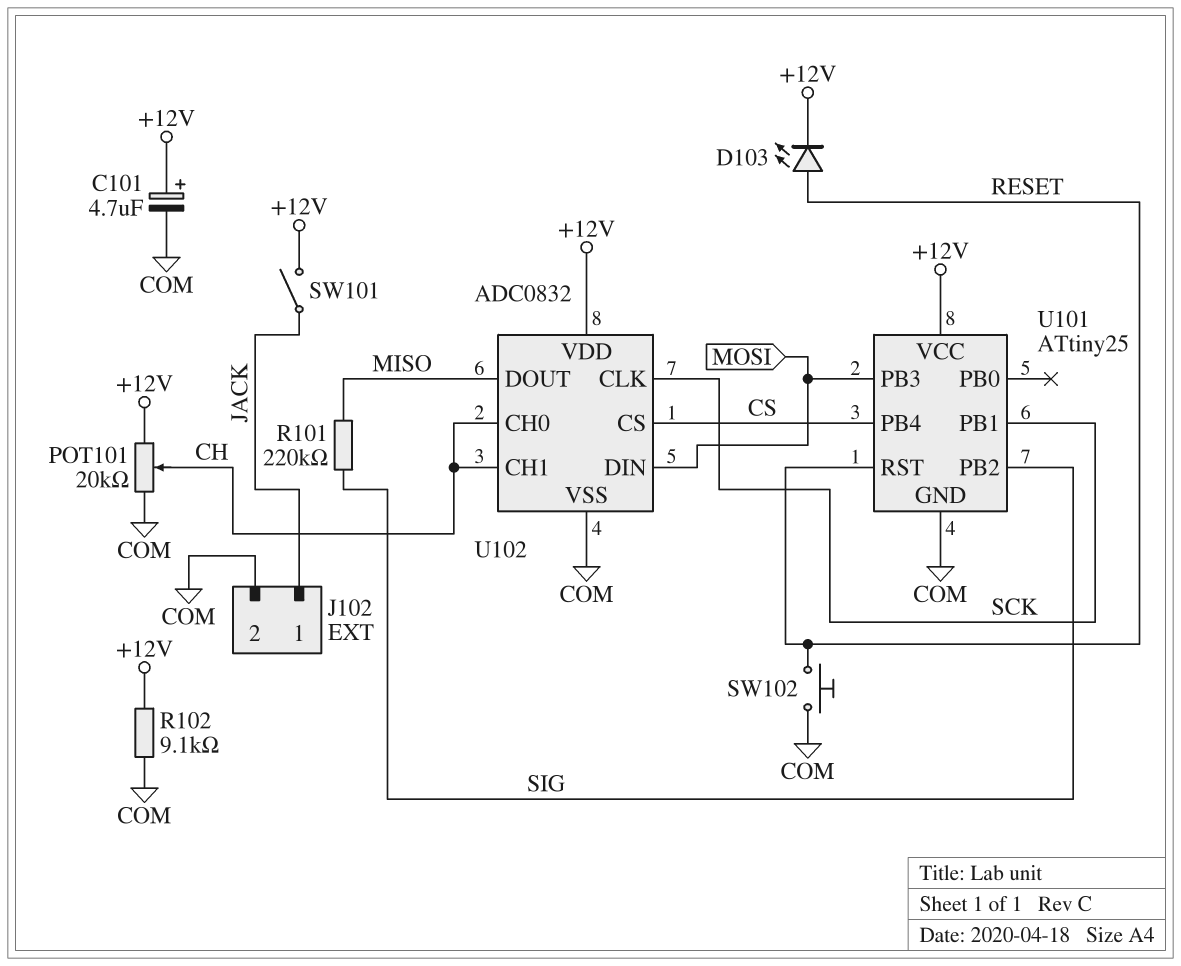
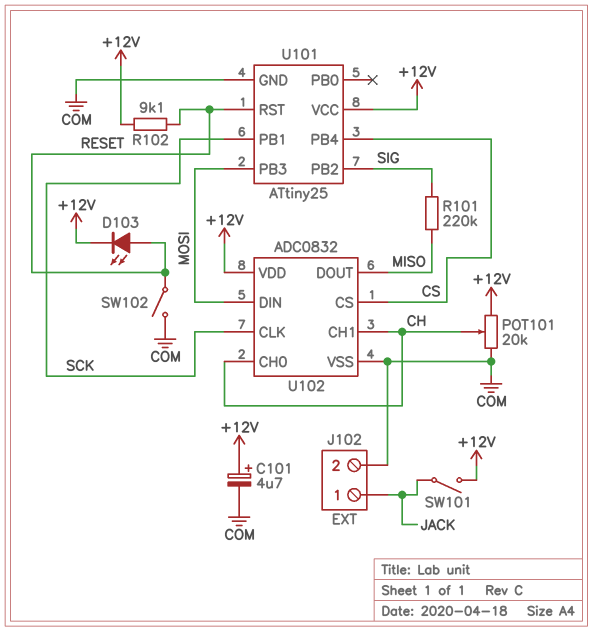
R102: 9.1k (+12V, COM) -> 9.1k (+12V, RESET)
SW102: button (COM, RESET) -> switch (COM, RESET)

